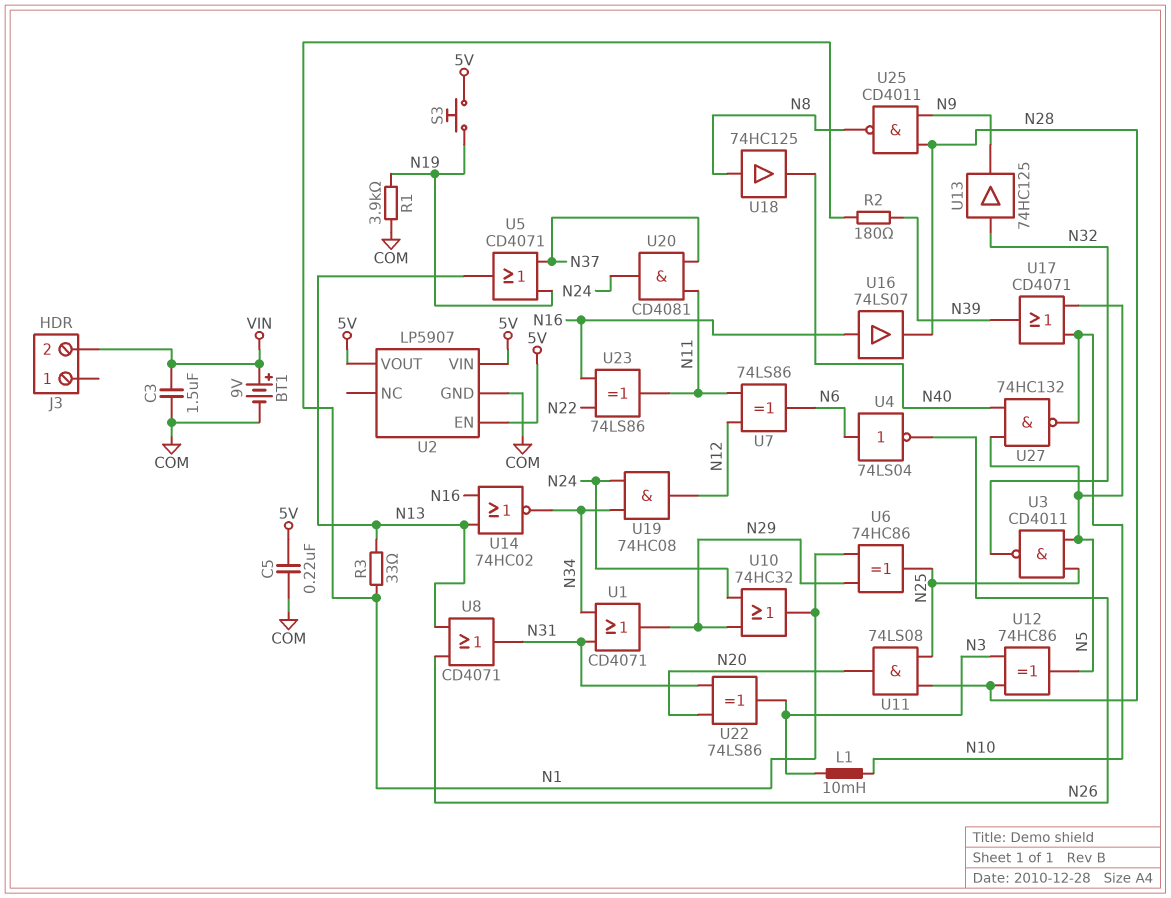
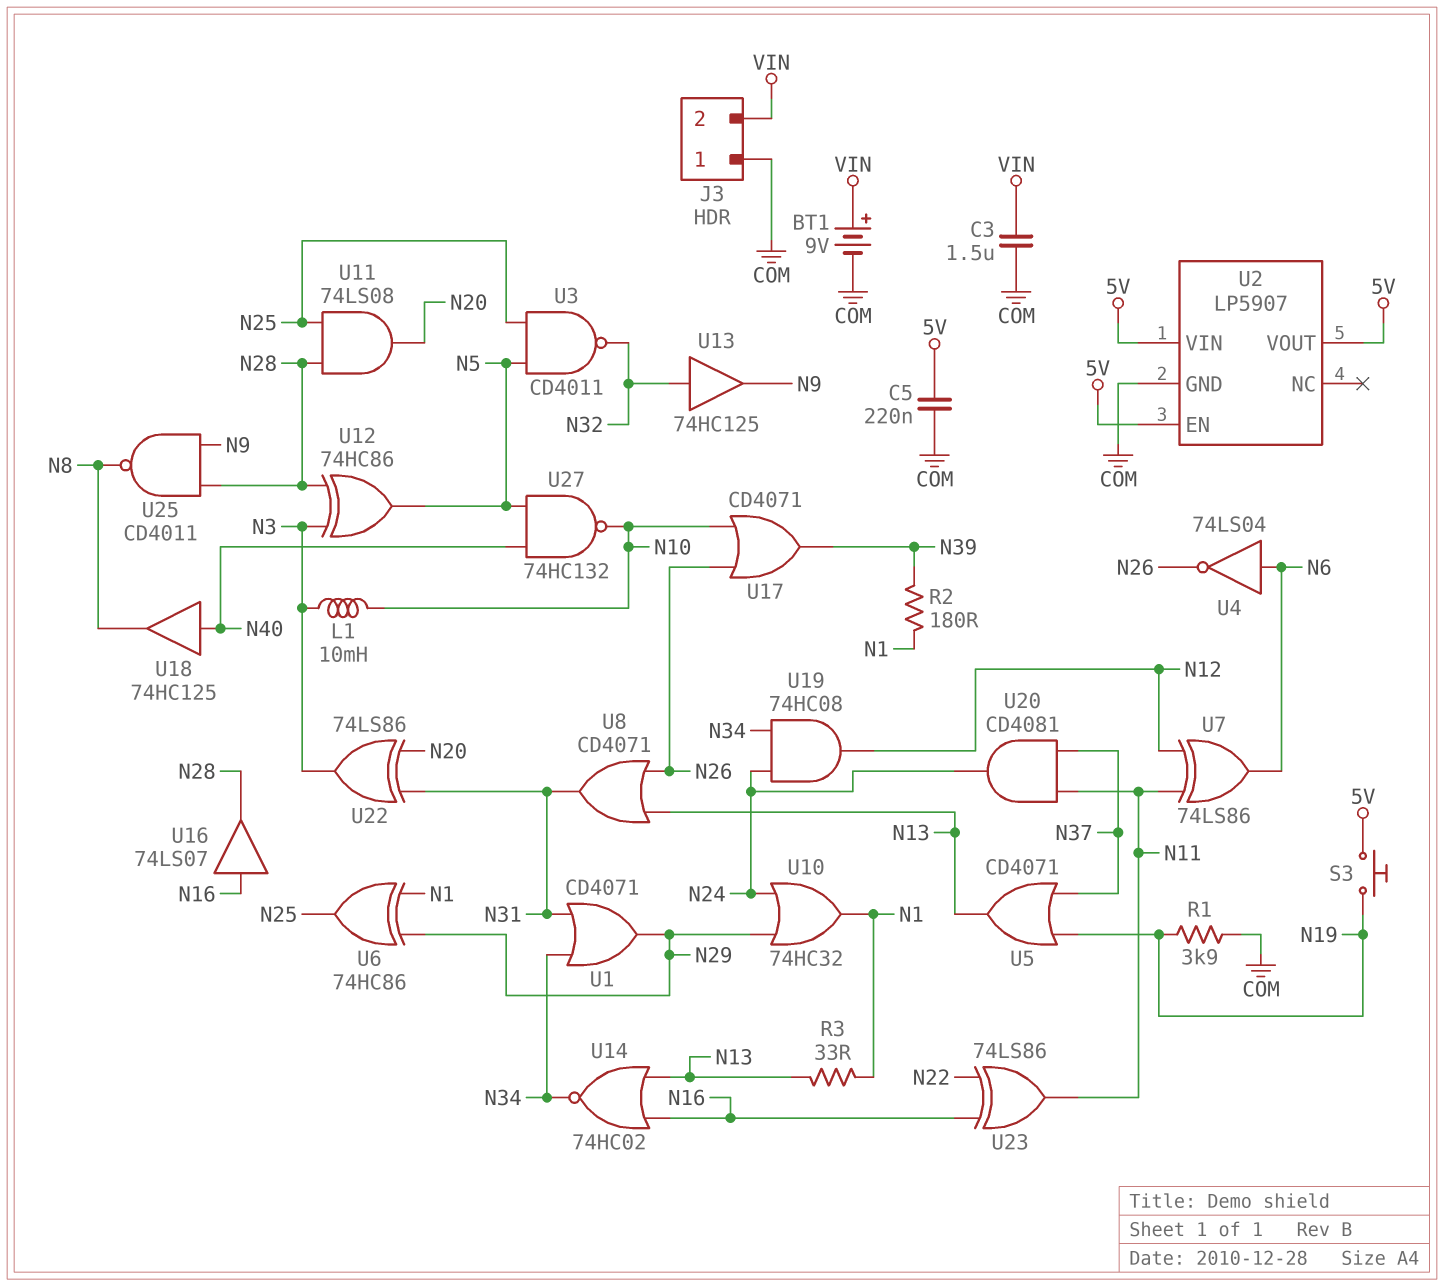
J3 pin 1: none -> COM
U17: OR CD4071 (in N5, in N10, out N39) -> OR CD4071 (in N10, in N26, out N39)
U18: buffer 74HC125 (in N8, out N40) -> buffer 74HC125 (in N40, out N8)

